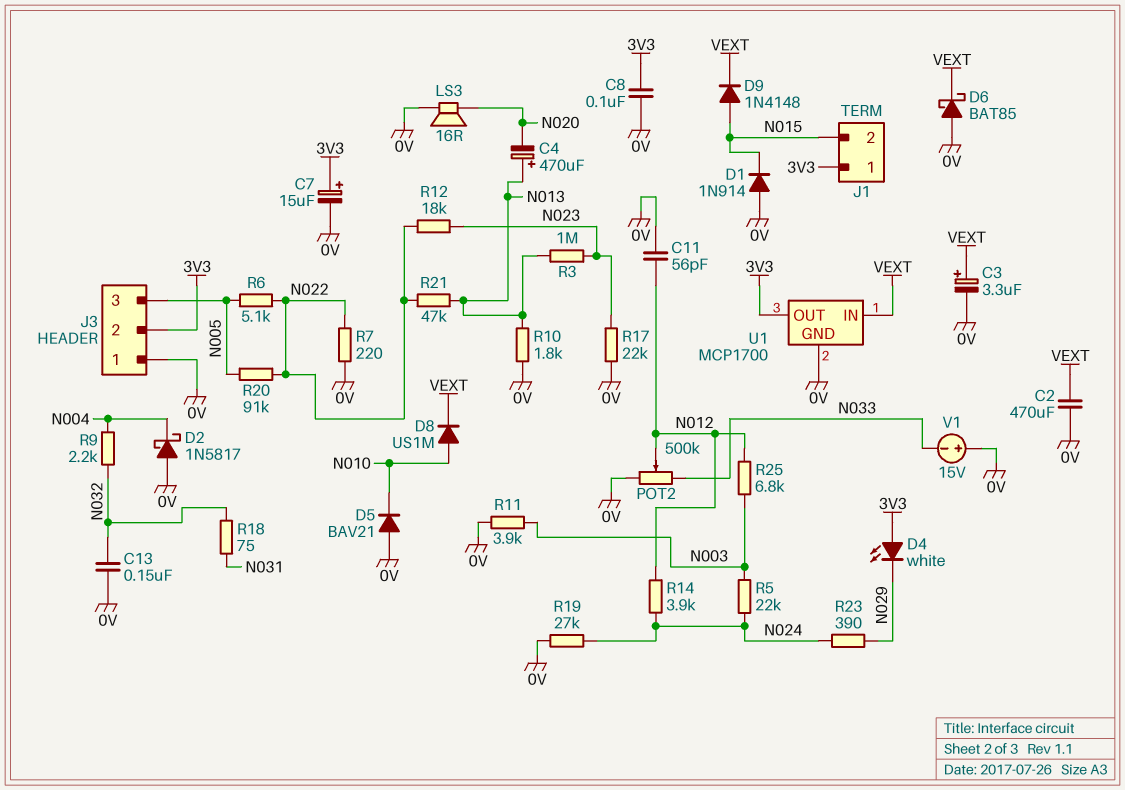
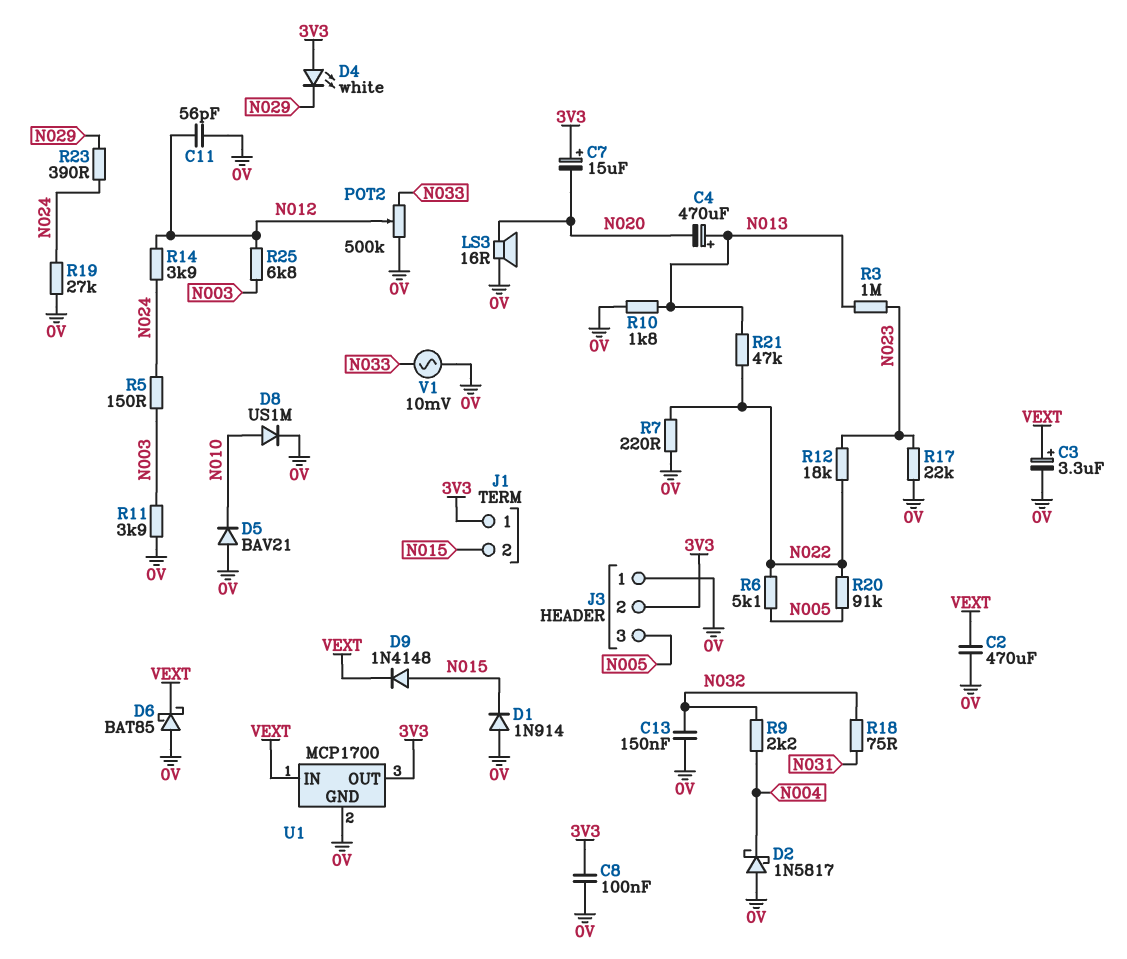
C7: 15uF (plus 3V3, minus 0V) -> 15uF (plus 3V3, minus N020)
D8: diode US1M (A N010, K VEXT) -> diode US1M (A N010, K 0V)
R5: 22k (N003, N024) -> 150 (N003, N024)
V1: 15V (plus 0V, minus N033) -> AC 10mV (0V, N033)

